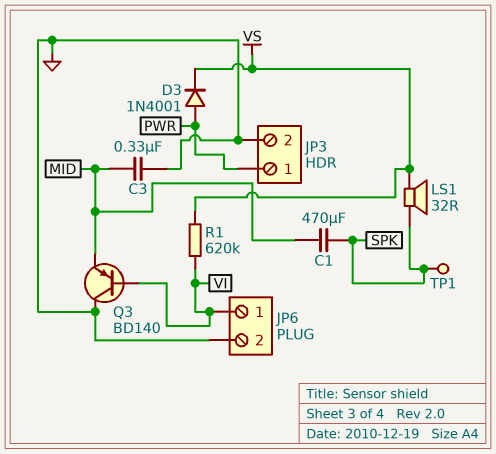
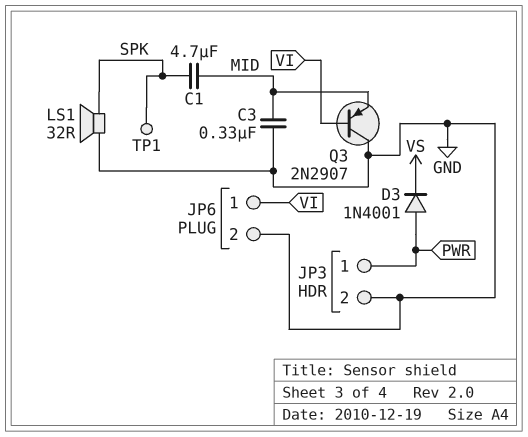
C1: 470uF (MID, SPK) -> 4.7uF (MID, SPK)
LS1: speaker 32R (SPK, VS) -> speaker 32R (GND, SPK)
Q3: PNP BD140 (B VI, C GND, E MID) -> PNP 2N2907 (B VI, C GND, E MID)
R1: 620k (VI, VS) -> none

